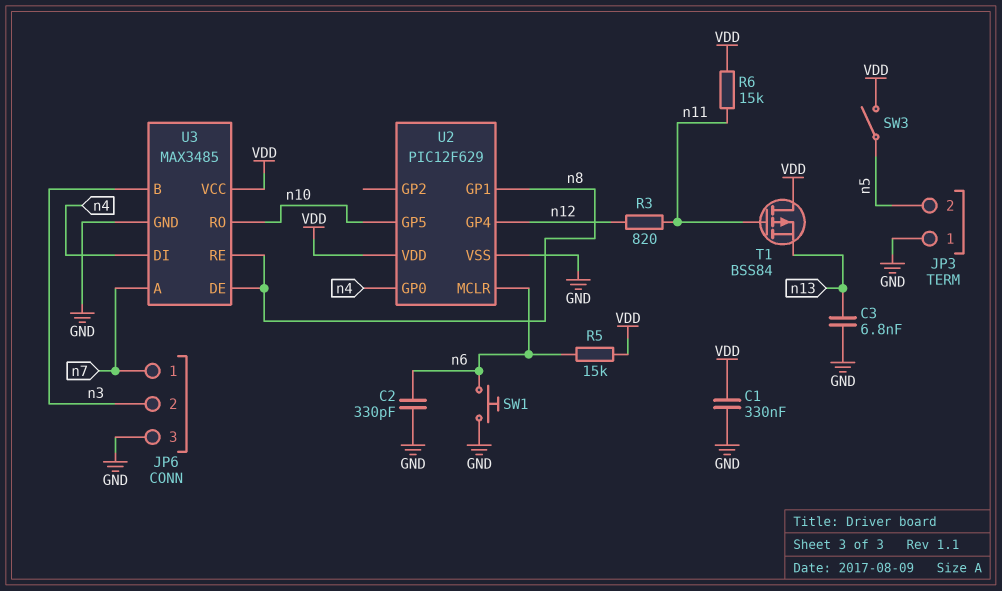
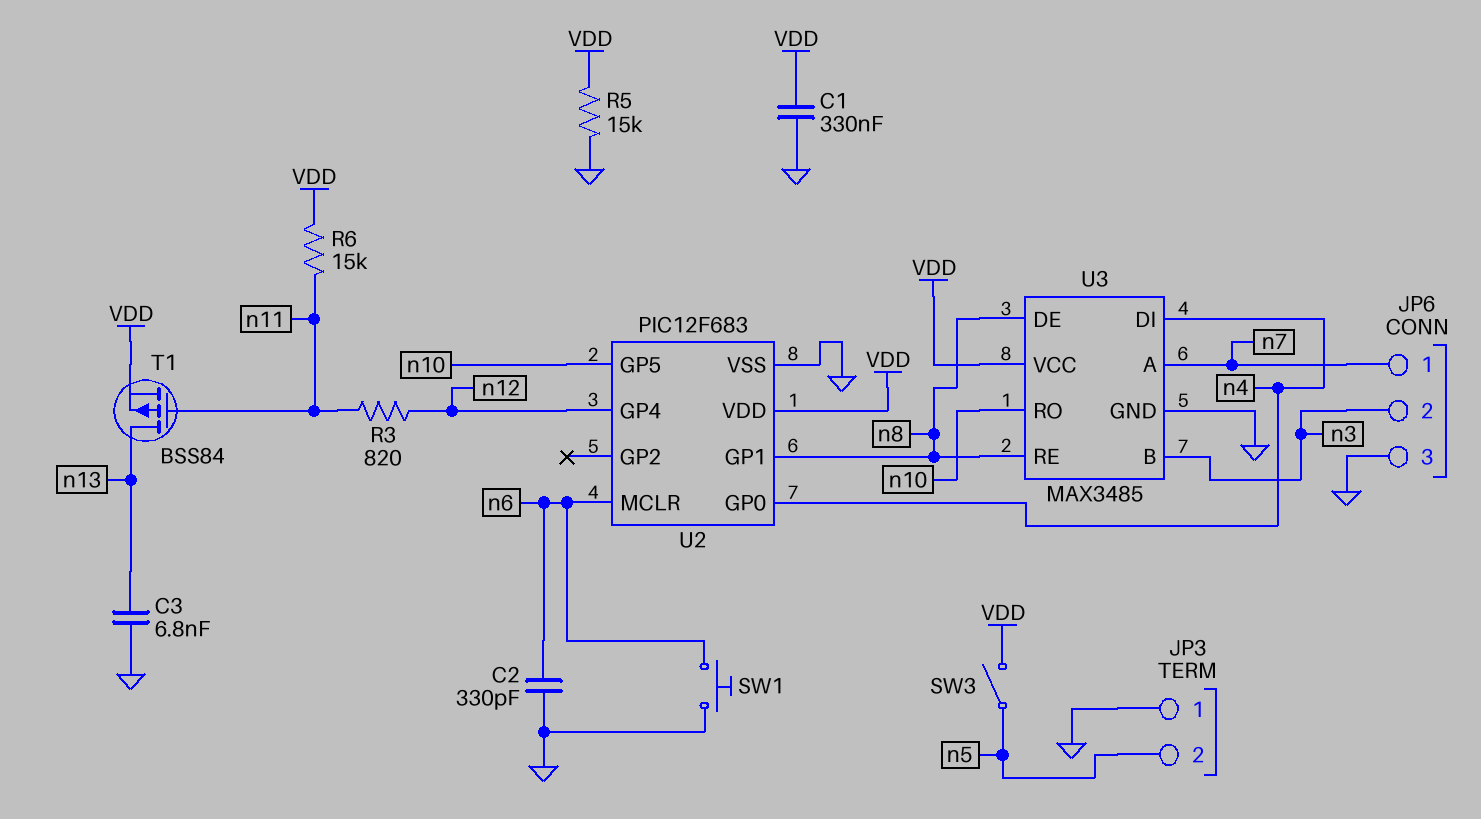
R5: 15k (VDD, n6) -> 15k (GND, VDD)
T1: PMOS BSS84 (G n11, D VDD, S n13) -> PMOS BSS84 (G n11, D n13, S VDD)
U2: PIC12F629 -> PIC12F683

